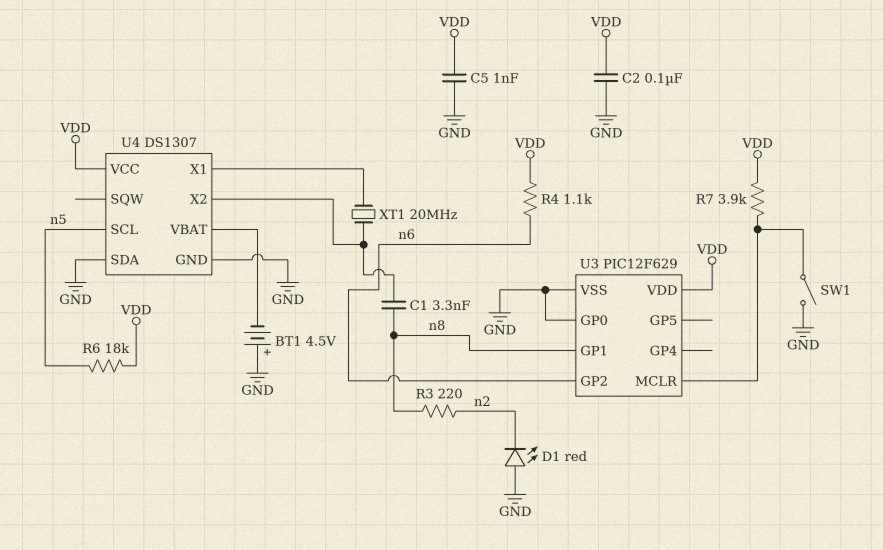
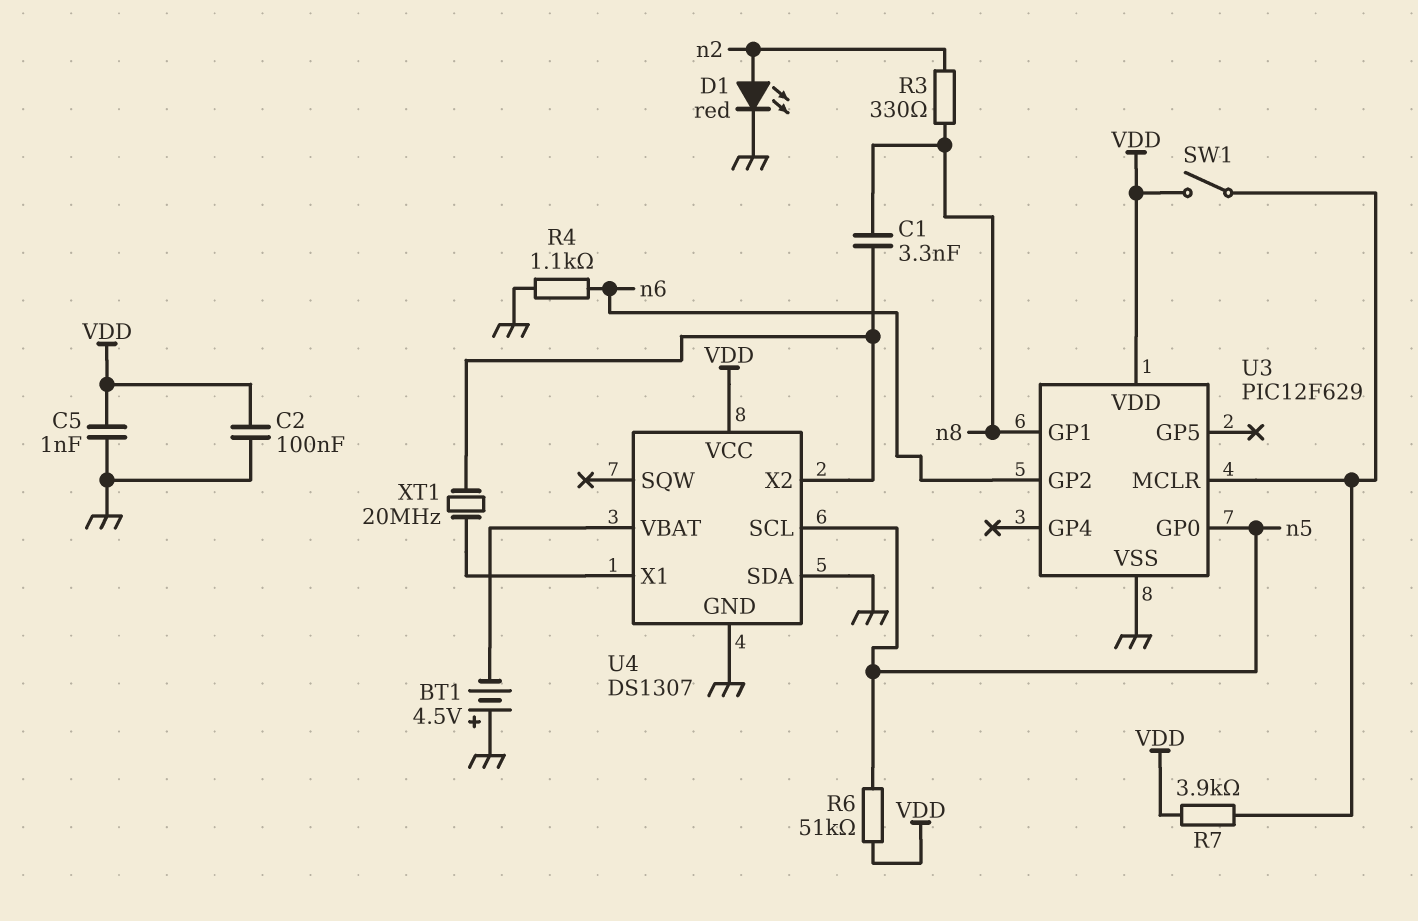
D1: LED red (A GND, K n2) -> LED red (A n2, K GND)
R3: 220 (n2, n8) -> 330 (n2, n8)
R4: 1.1k (VDD, n6) -> 1.1k (GND, n6)
R6: 18k (VDD, n5) -> 51k (VDD, n5)
SW1: switch (GND, U3/MCLR) -> switch (U3/MCLR, VDD)
U3 pin GP0: GND -> n5

